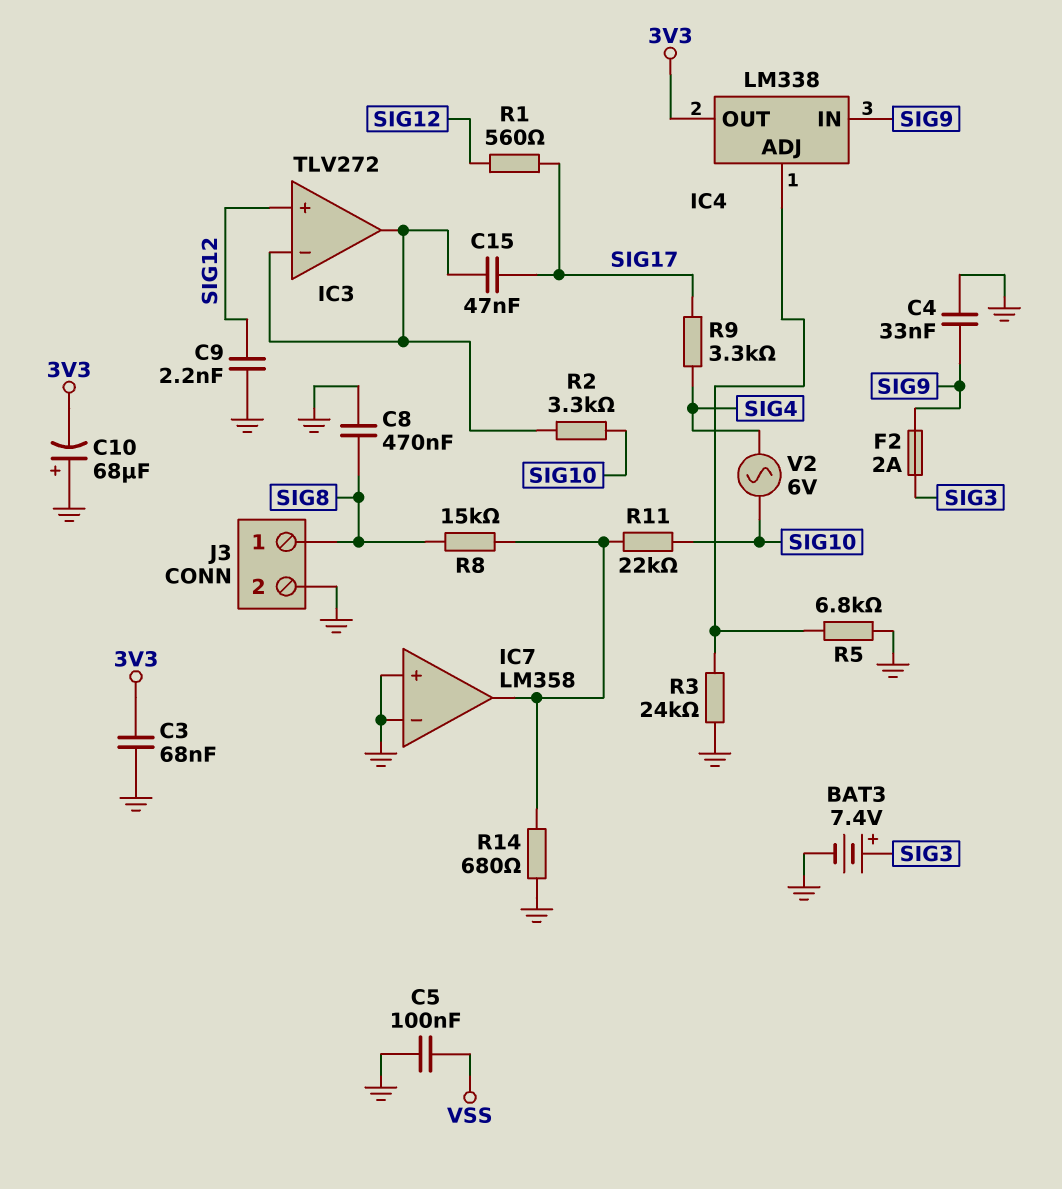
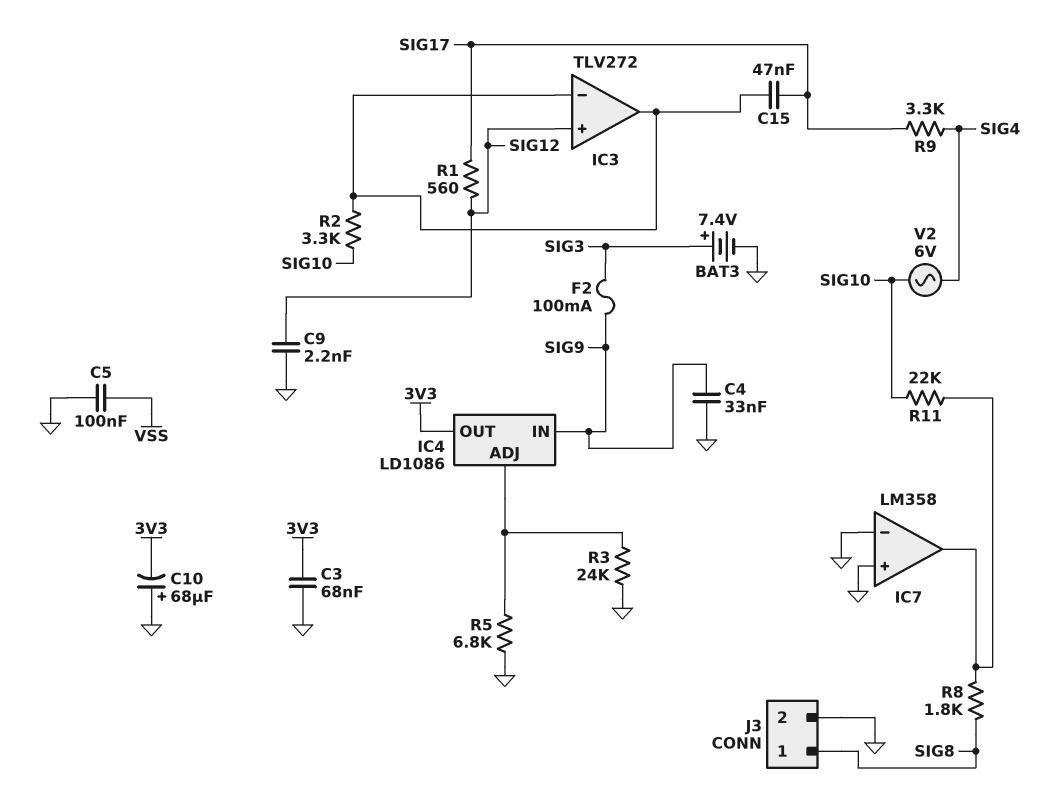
C8: 470nF (GND, SIG8) -> none
F2: 2A (SIG3, SIG9) -> 100mA (SIG3, SIG9)
IC4: LM338 -> LD1086
R8: 15k (IC7/out, SIG8) -> 1.8k (IC7/out, SIG8)
R14: 680 (GND, IC7/out) -> none

